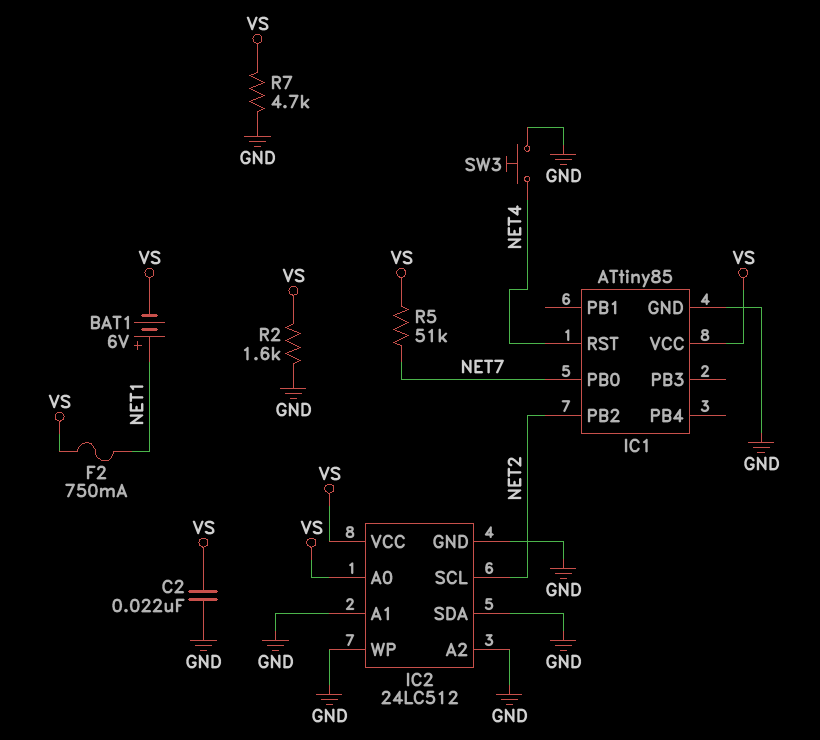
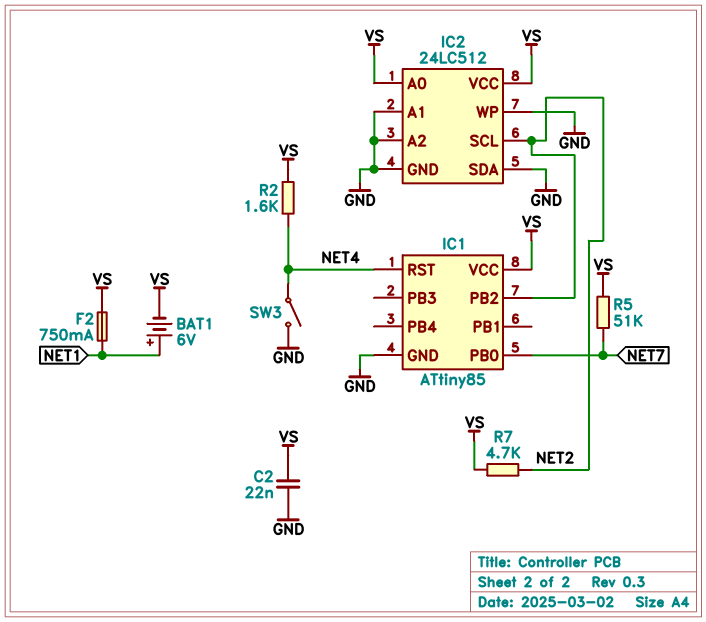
R2: 1.6k (GND, VS) -> 1.6k (NET4, VS)
R7: 4.7k (GND, VS) -> 4.7k (NET2, VS)
SW3: button (GND, NET4) -> switch (GND, NET4)

